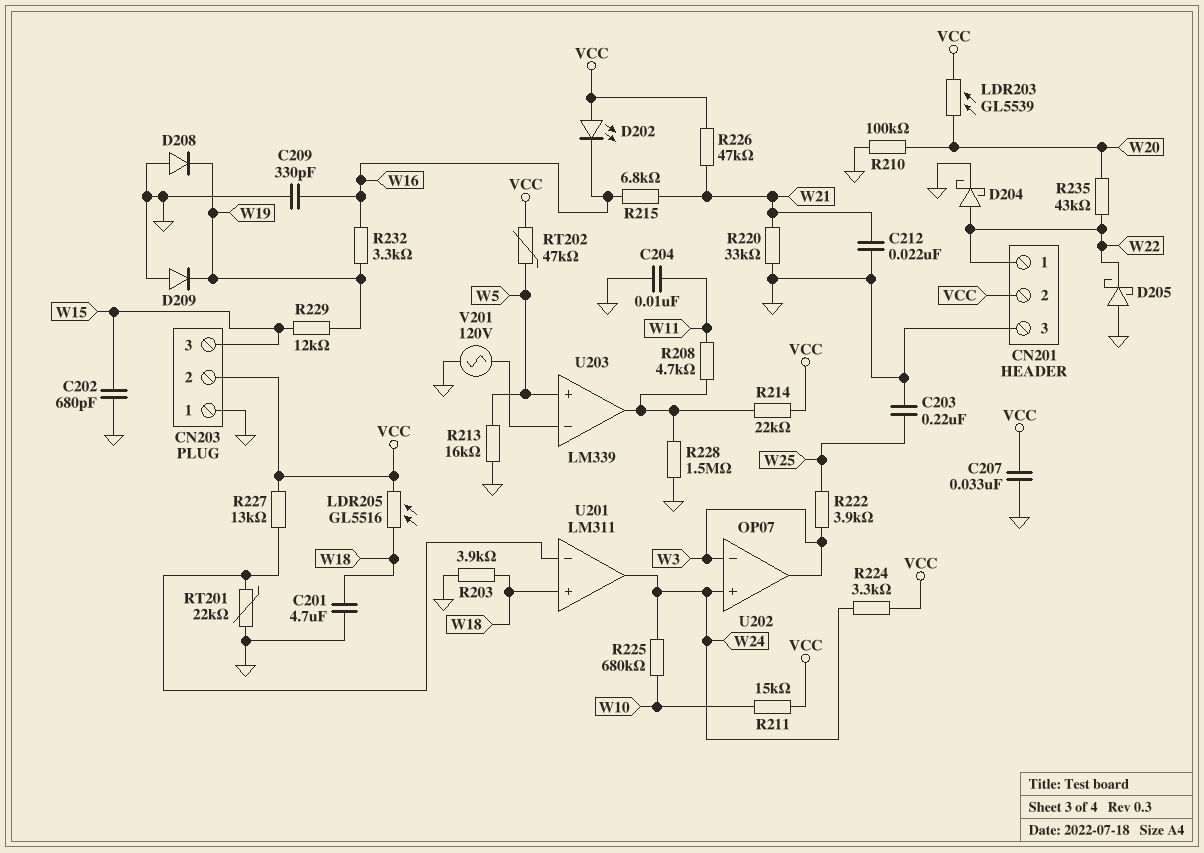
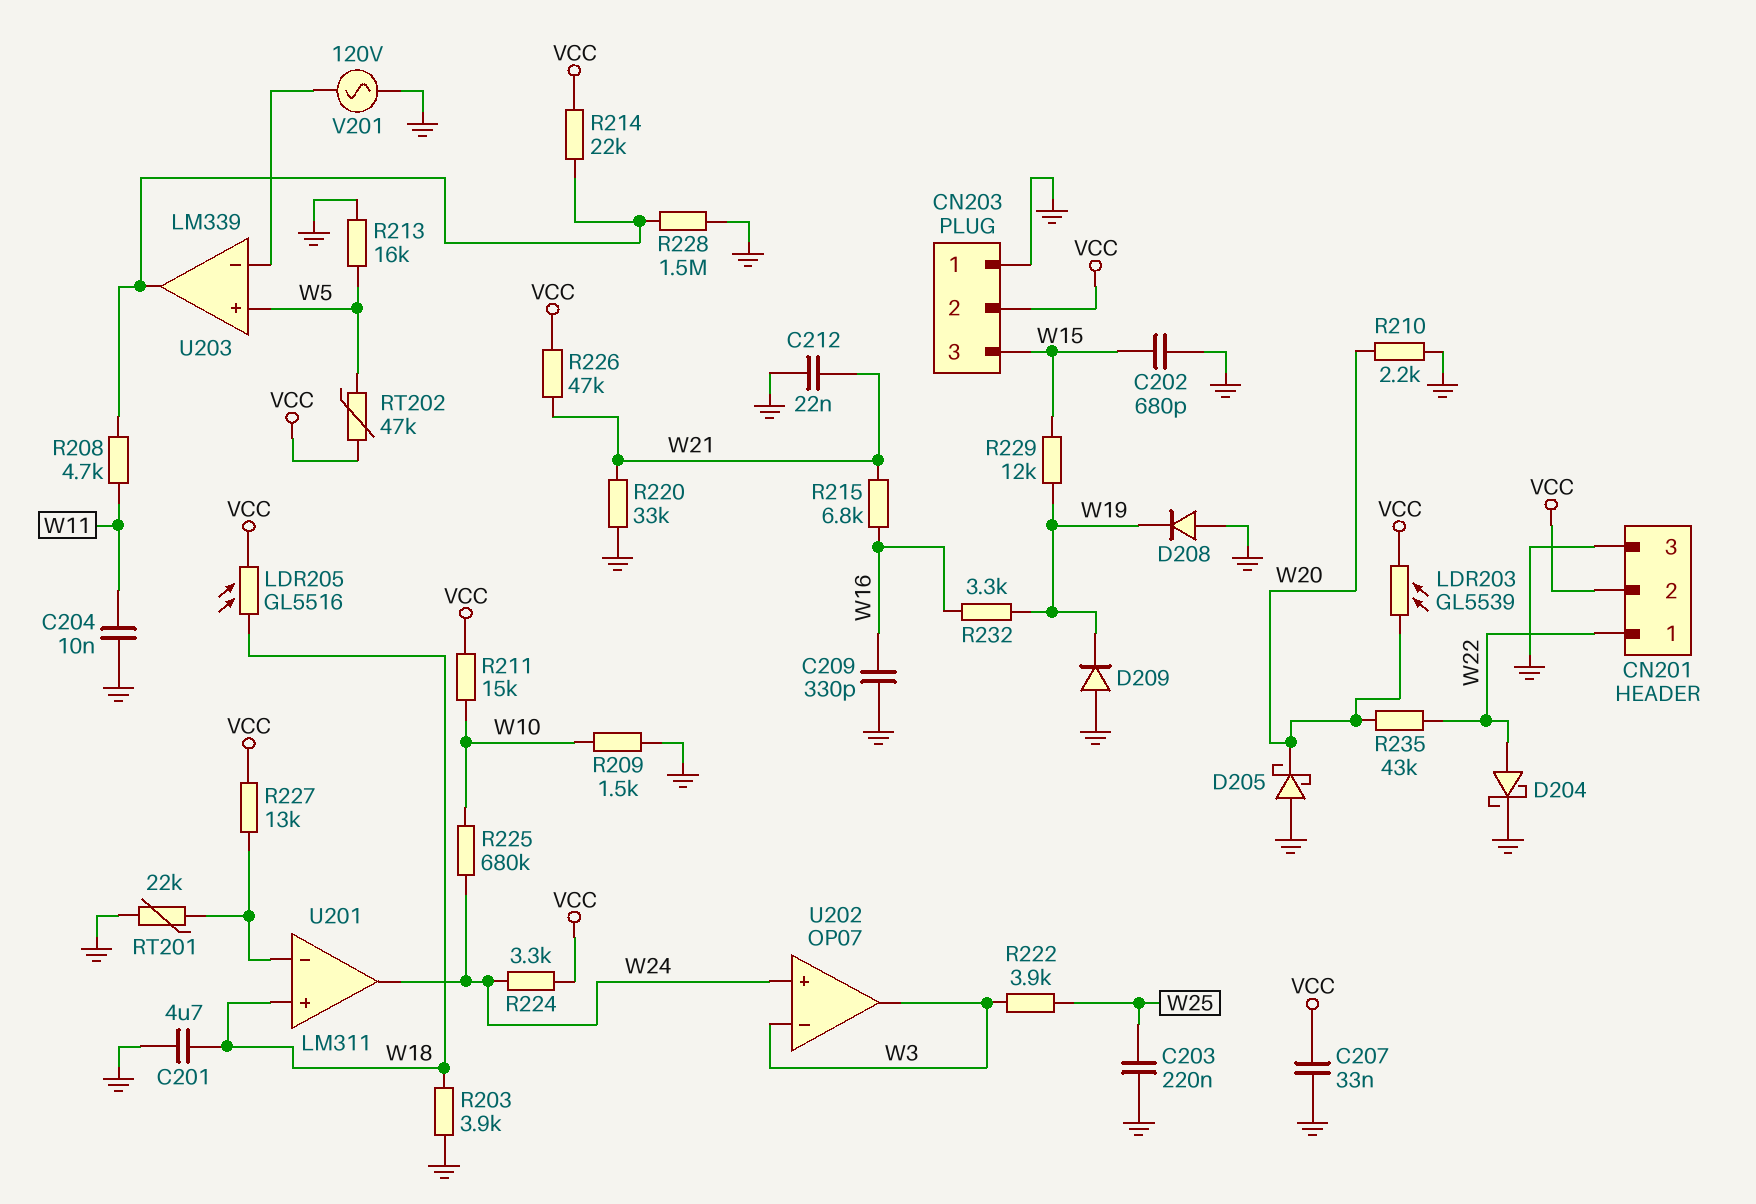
D202: LED (A VCC, K W16) -> none
D205: schottky (A GND, K W22) -> schottky (A GND, K W20)
R209: none -> 1.5k (GND, W10)
R210: 100k (GND, W20) -> 2.2k (GND, W20)

